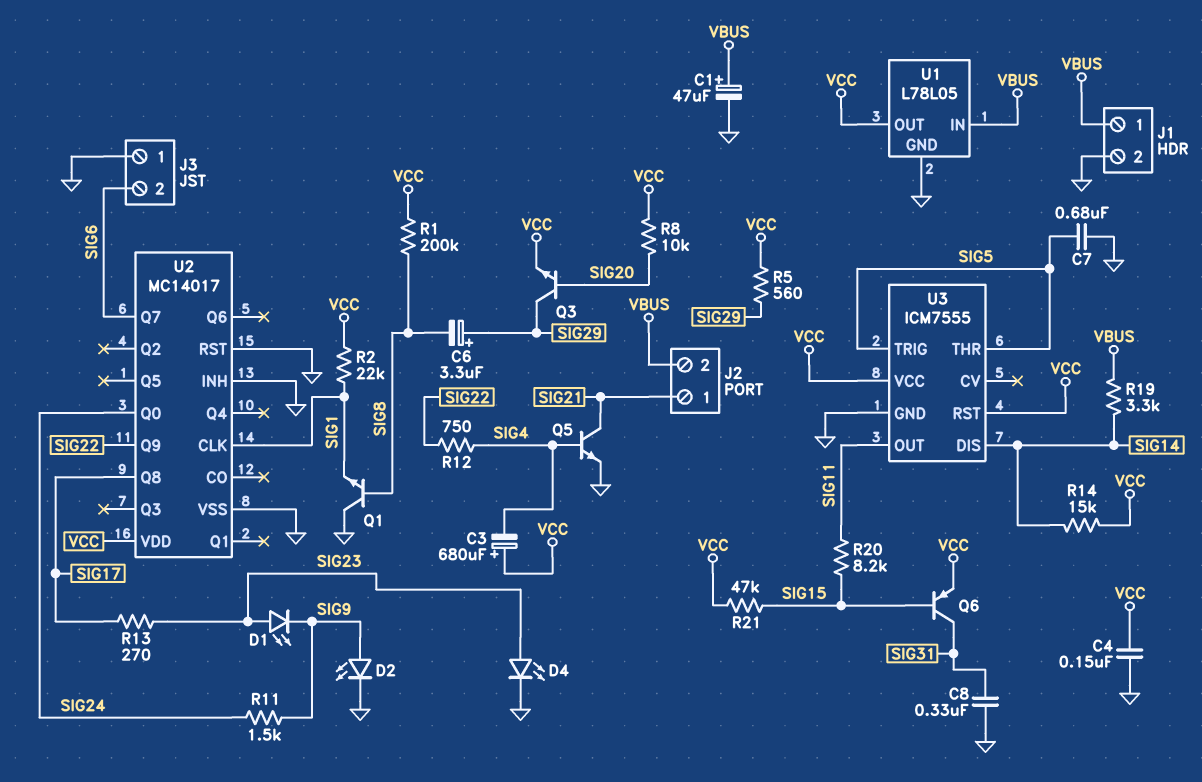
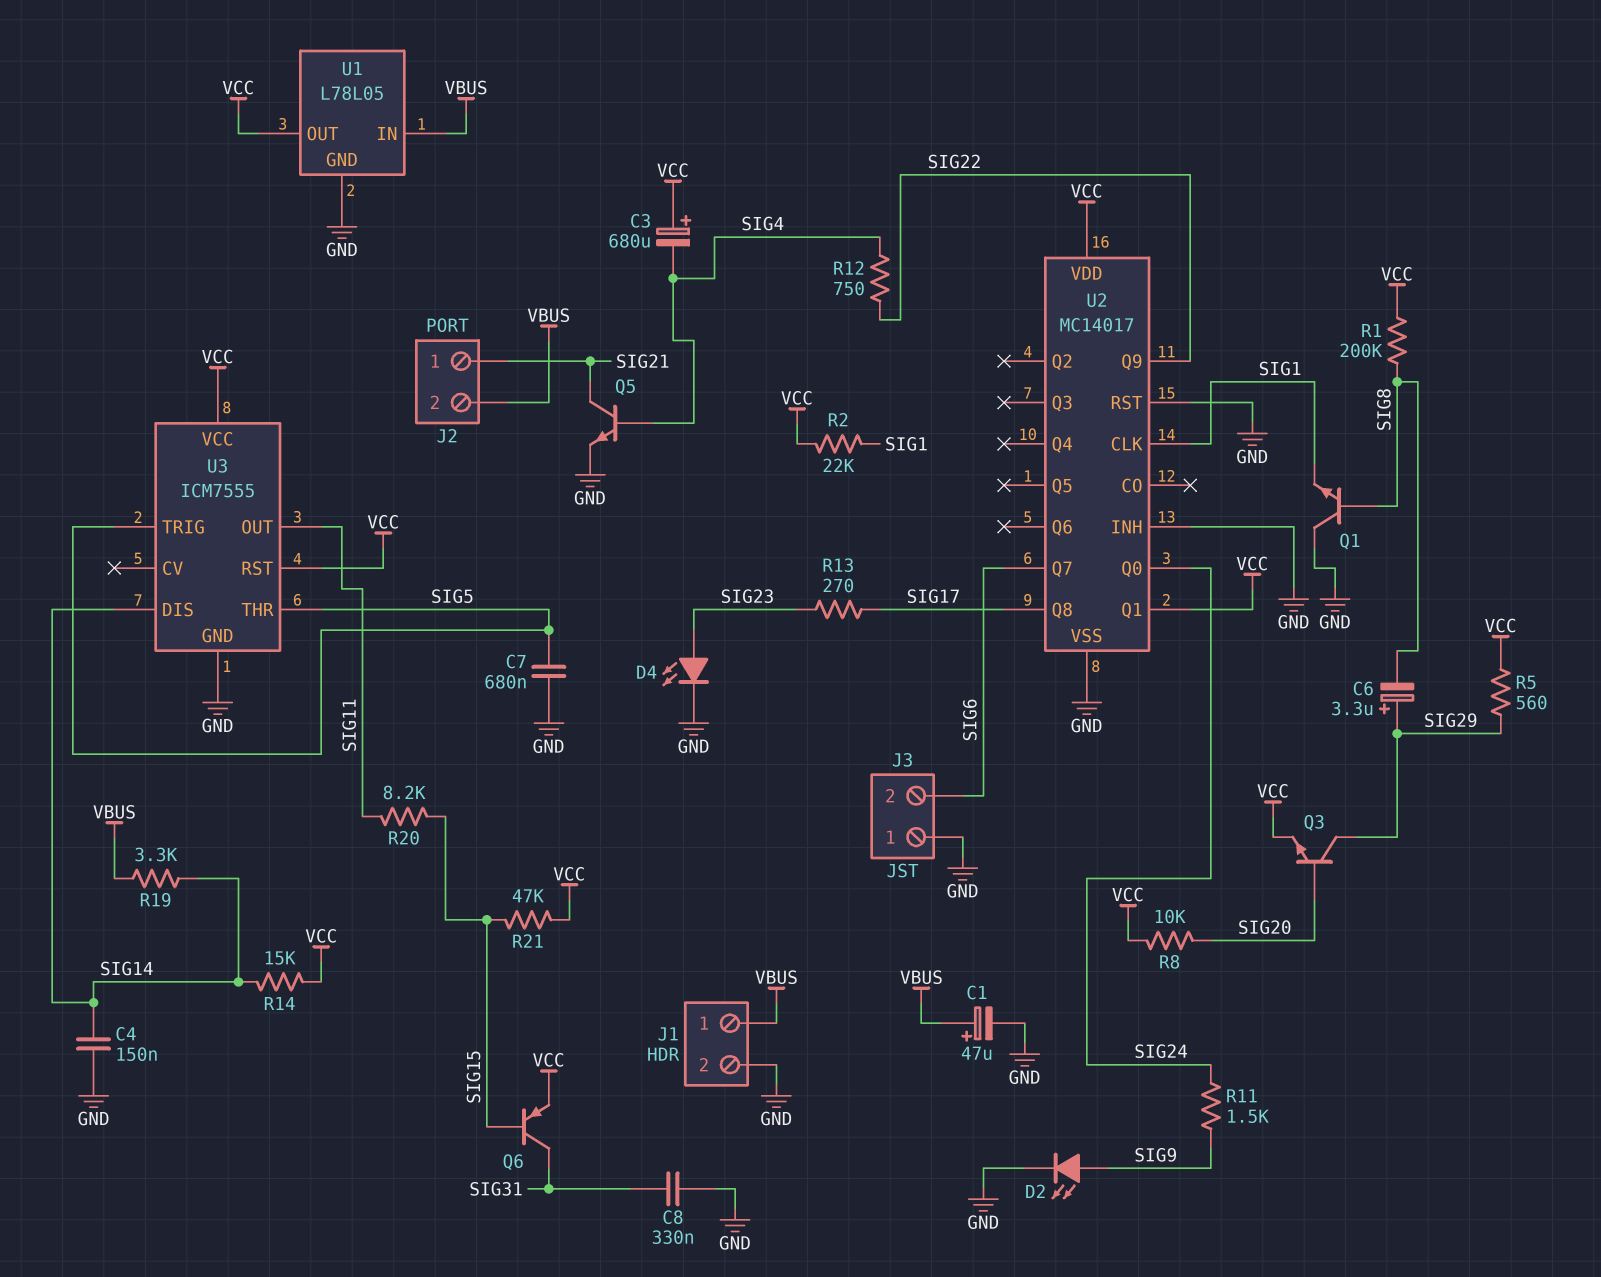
C4: 150nF (GND, VCC) -> 150nF (GND, SIG14)
D1: LED (A SIG23, K SIG9) -> none
U2 pin Q1: none -> VCC

